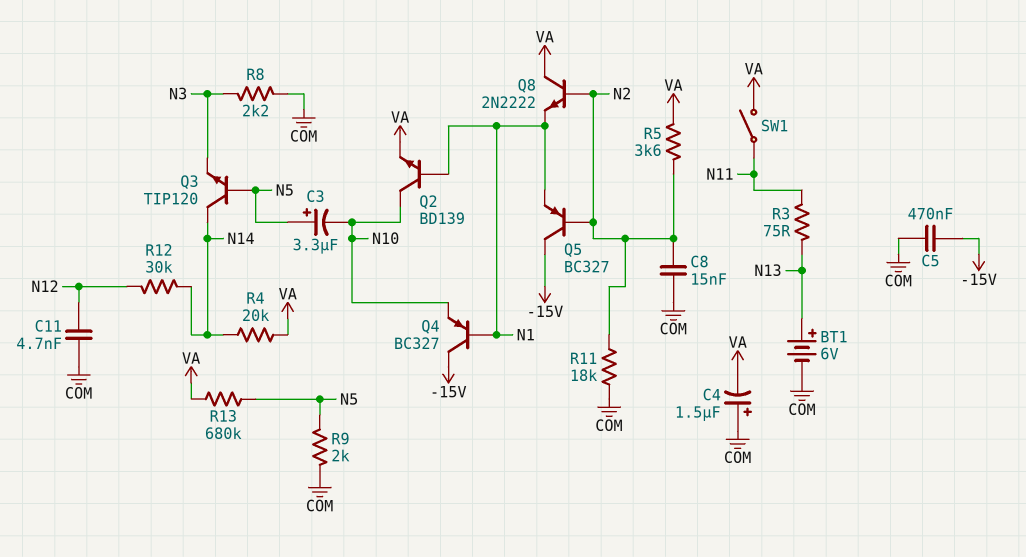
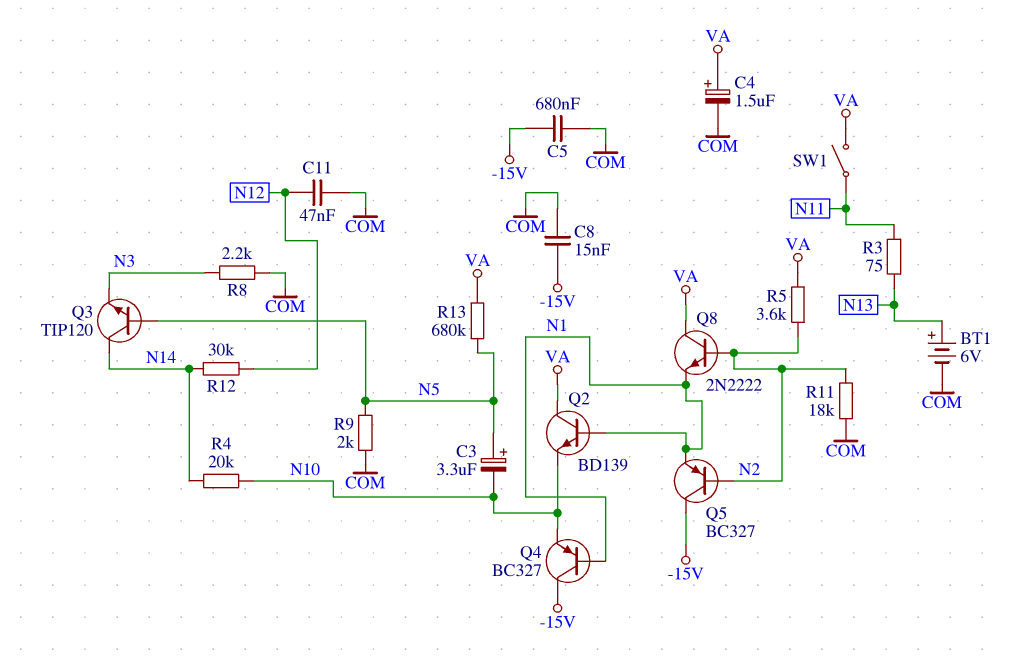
C4: 1.5uF (plus COM, minus VA) -> 1.5uF (plus VA, minus COM)
C5: 470nF (-15V, COM) -> 680nF (-15V, COM)
C8: 15nF (COM, N2) -> 15nF (-15V, COM)
C11: 4.7nF (COM, N12) -> 47nF (COM, N12)
Q2: NPN BD139 (B N1, C N10, E VA) -> NPN BD139 (B N1, C VA, E N10)
R4: 20k (N14, VA) -> 20k (N10, N14)

